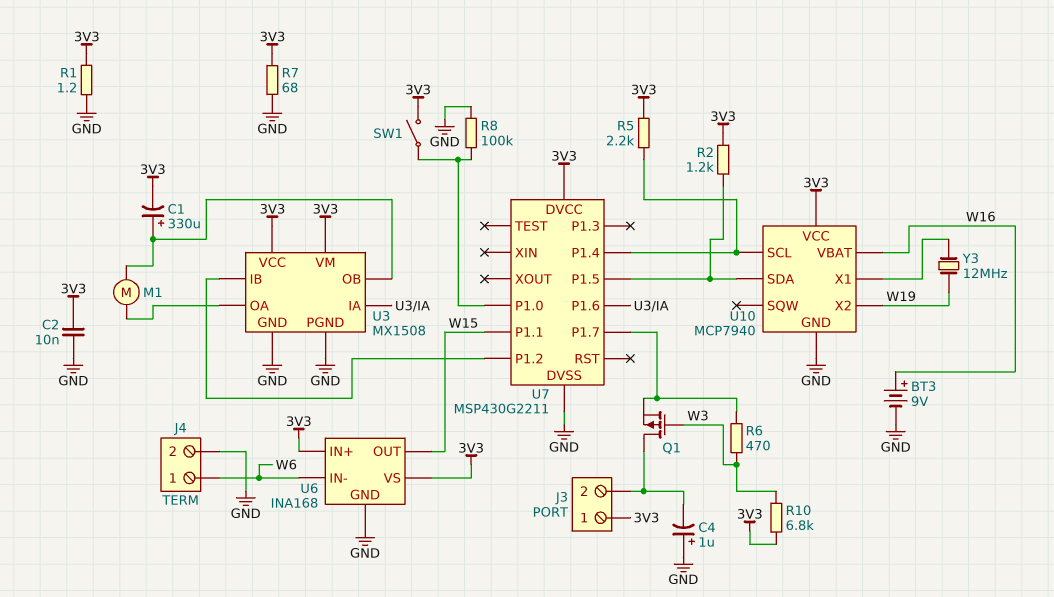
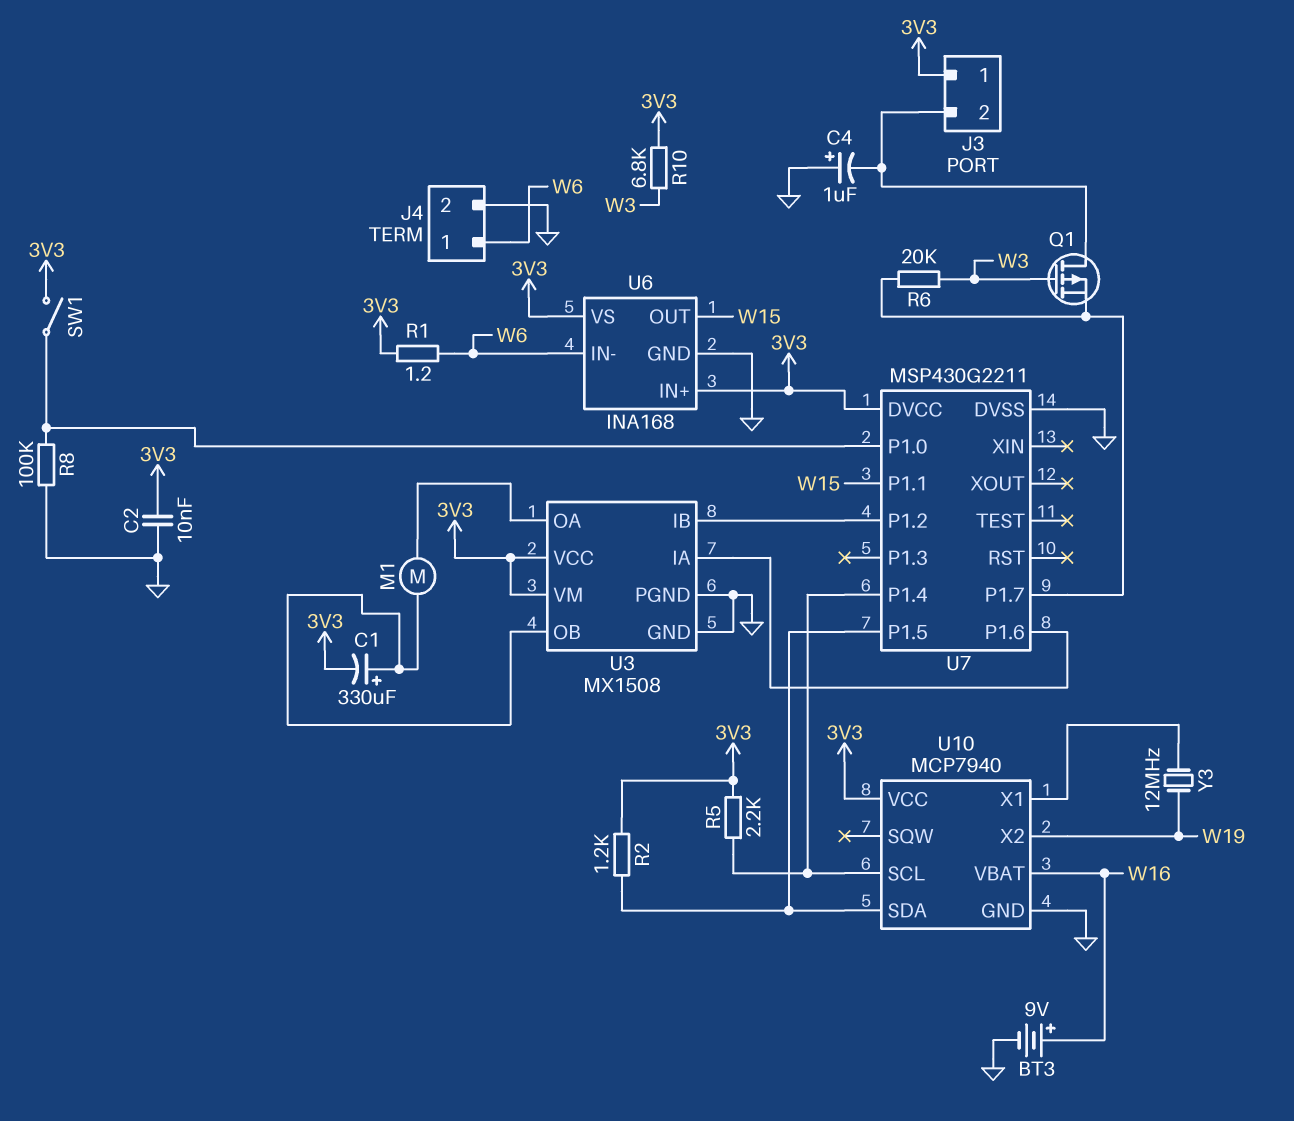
R1: 1.2 (3V3, GND) -> 1.2 (3V3, W6)
R6: 470 (U7/P1.7, W3) -> 20k (U7/P1.7, W3)
R7: 68 (3V3, GND) -> none

